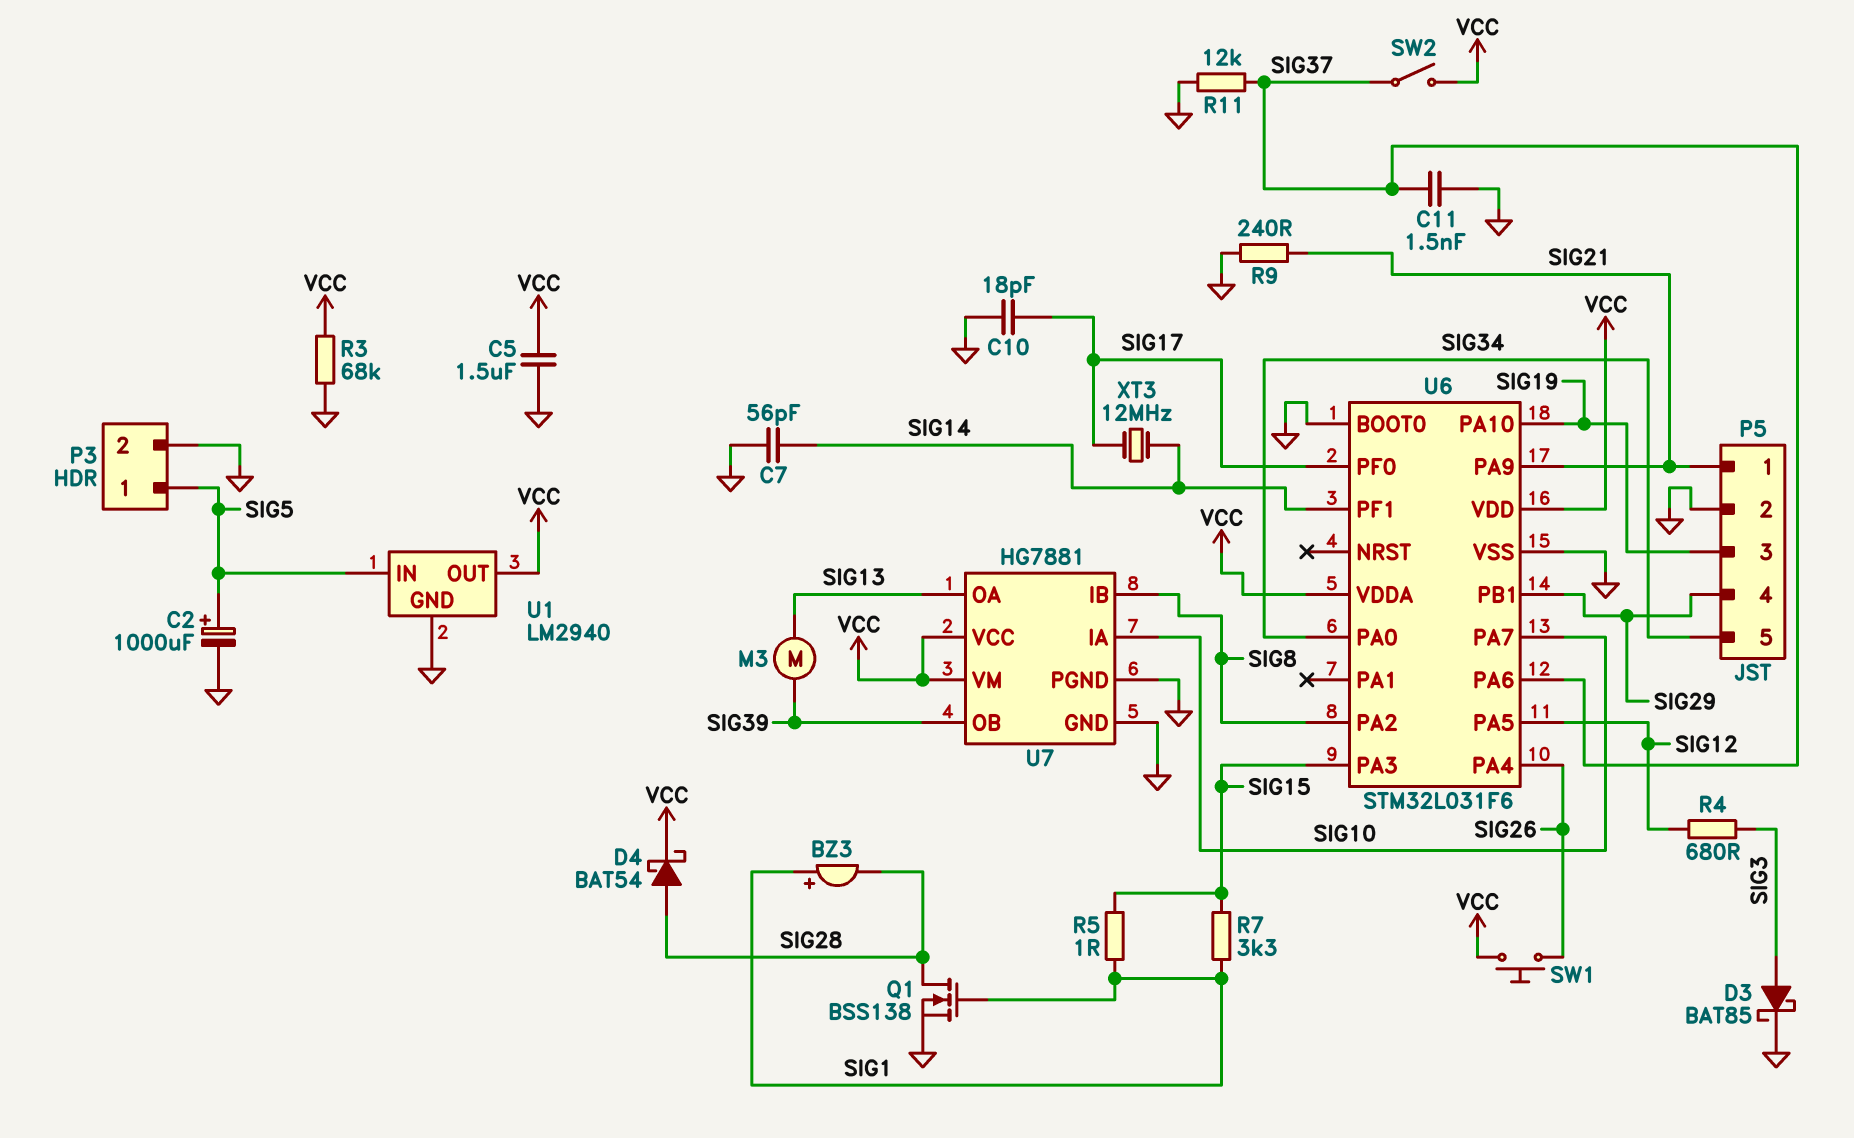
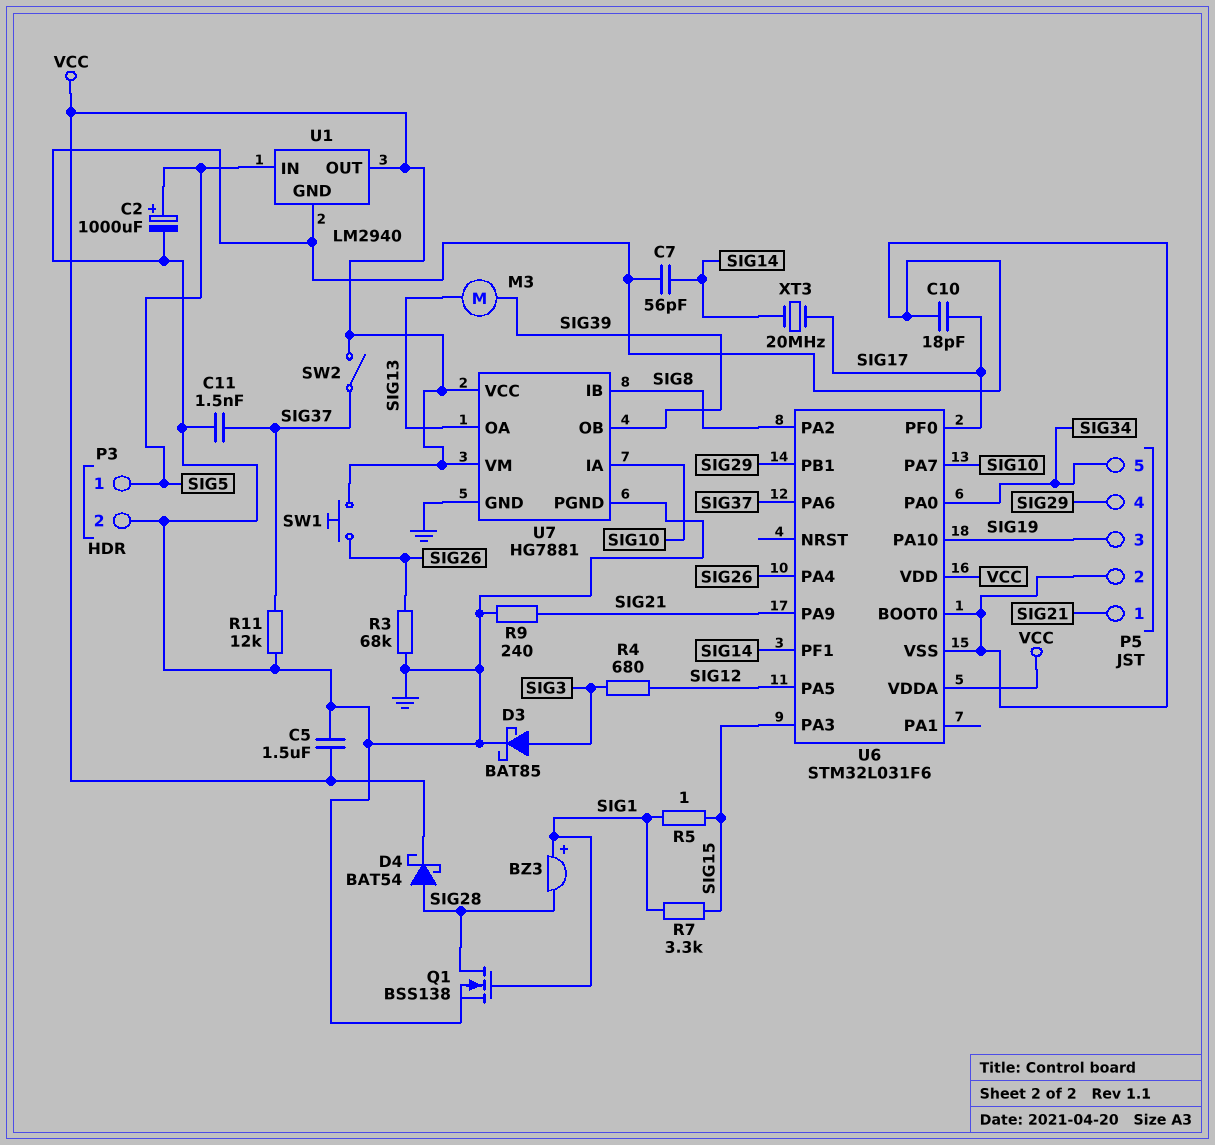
R3: 68k (GND, VCC) -> 68k (GND, SIG26)
XT3: 12MHz (SIG14, SIG17) -> 20MHz (SIG14, SIG17)

